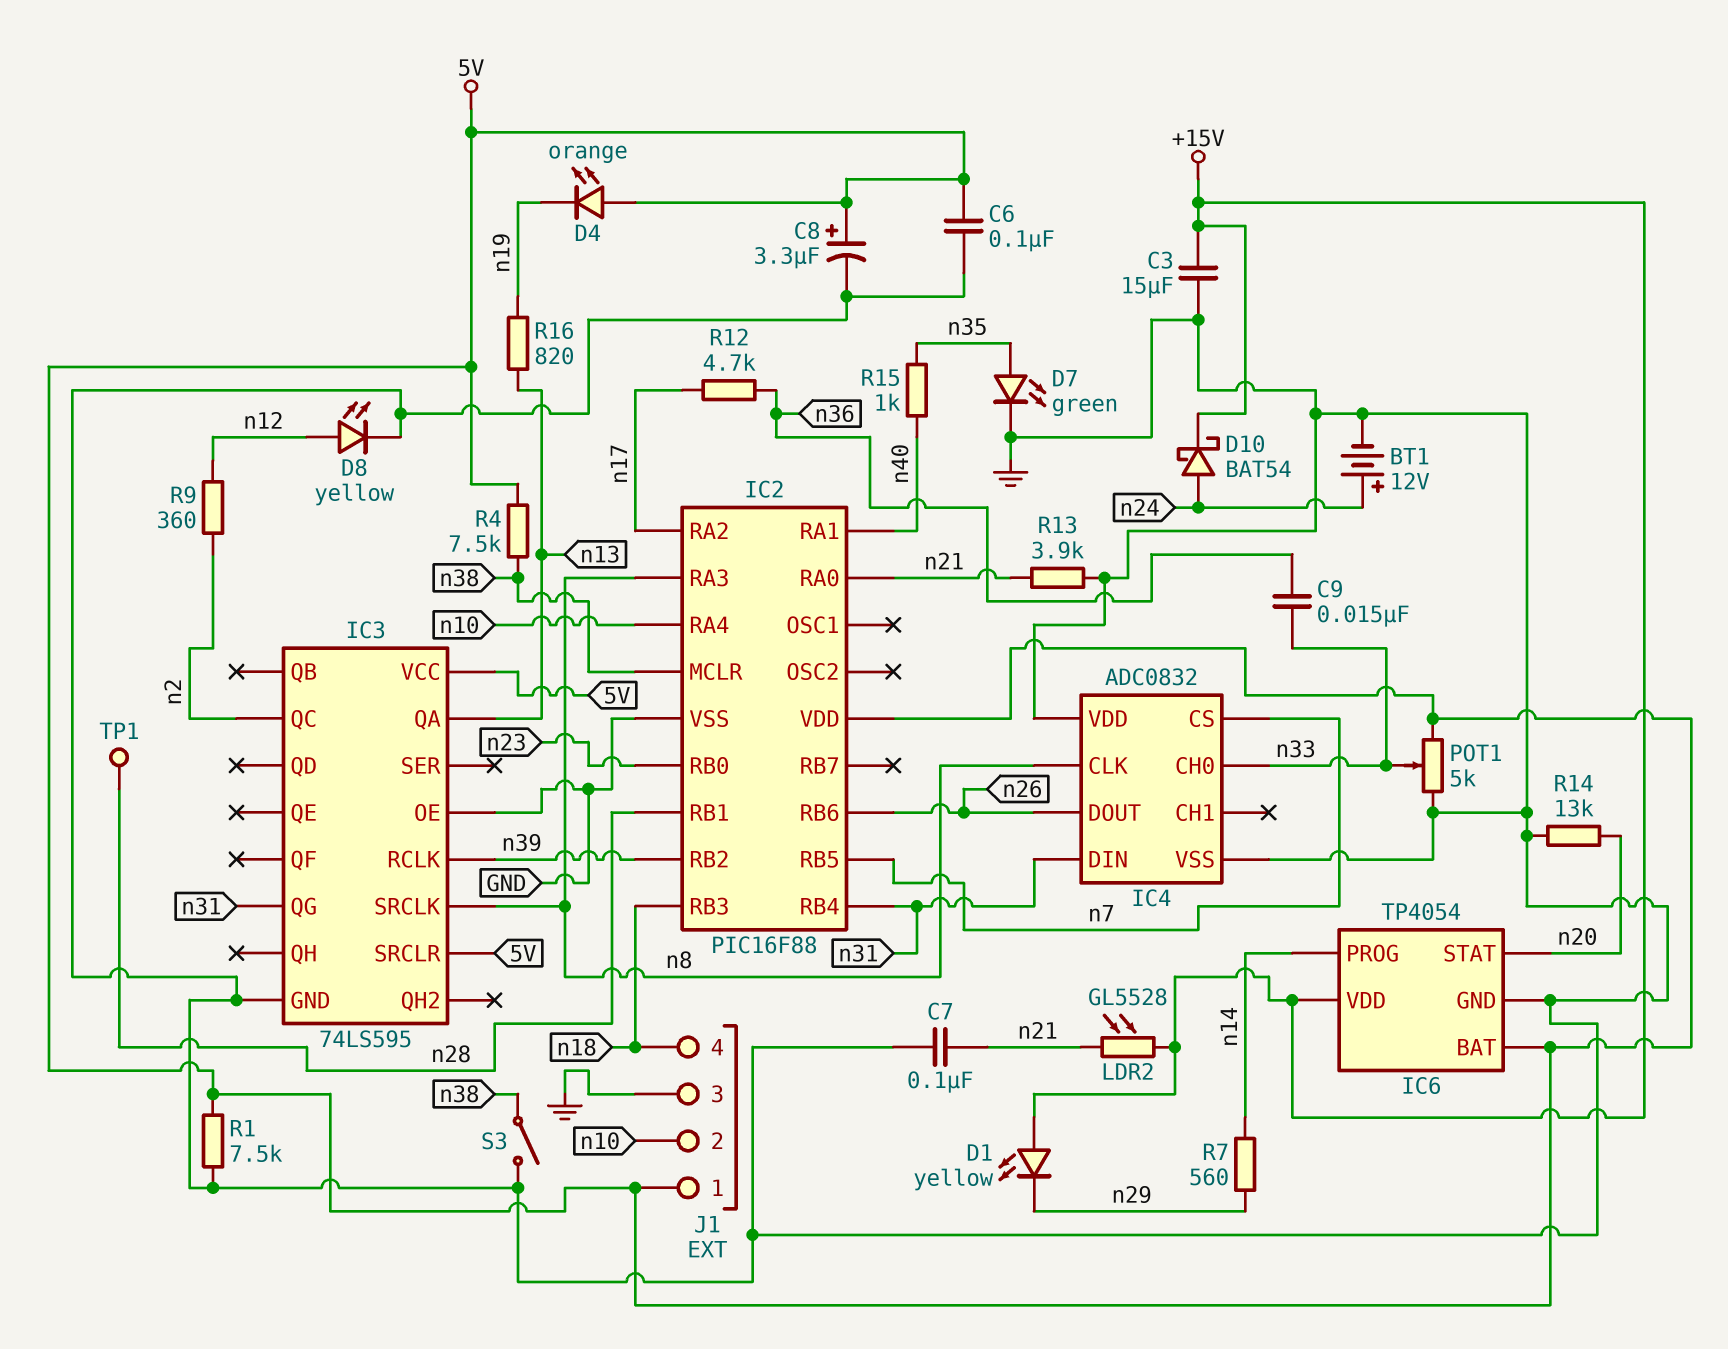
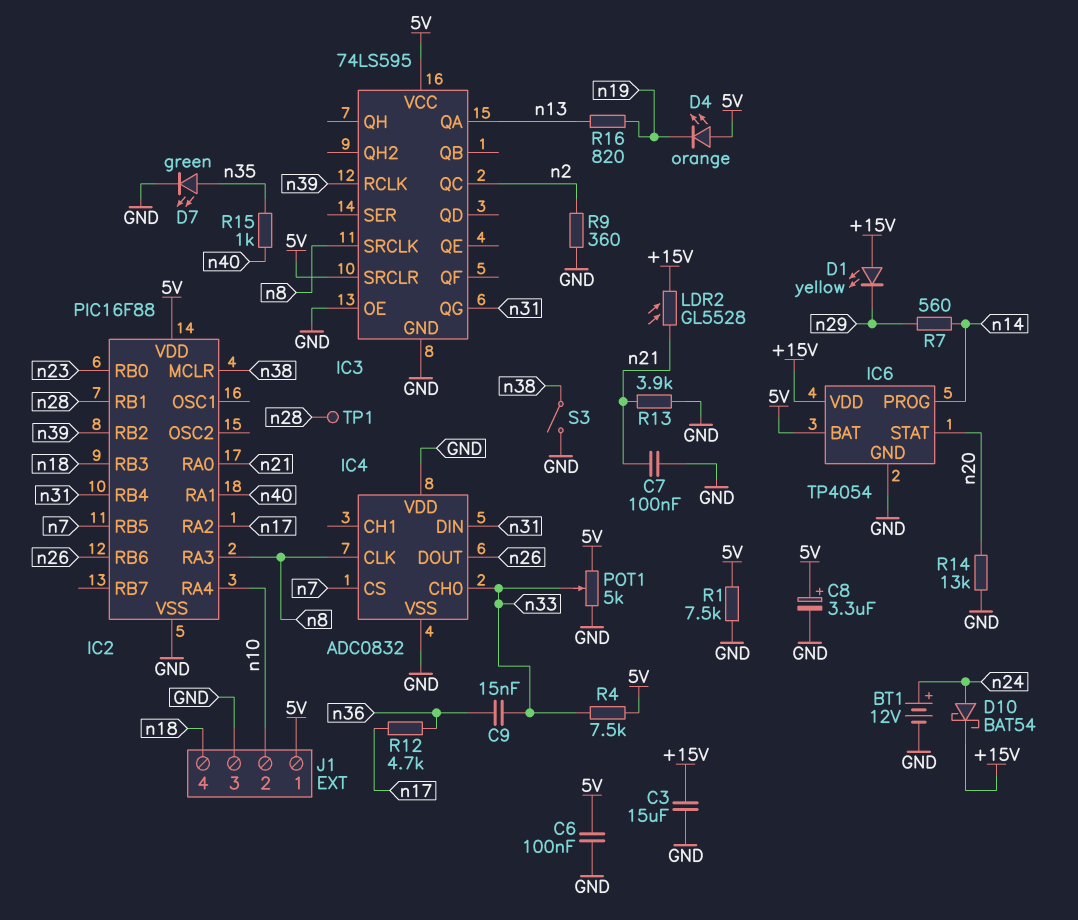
D8: LED yellow (A n12, K GND) -> none
R4: 7.5k (5V, n38) -> 7.5k (5V, n33)
R9: 360 (n2, n12) -> 360 (GND, n2)

